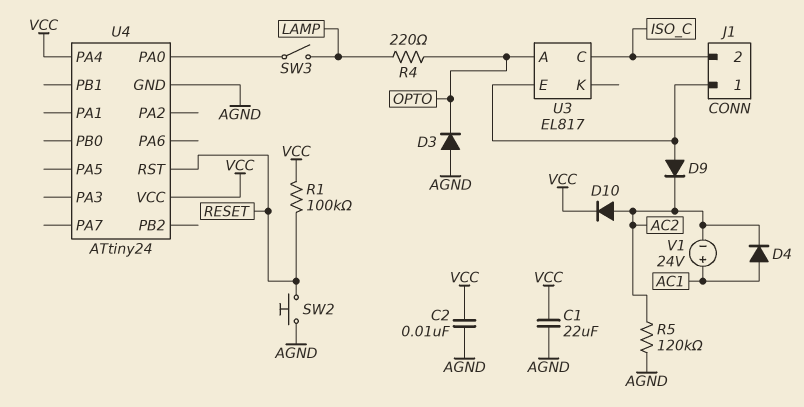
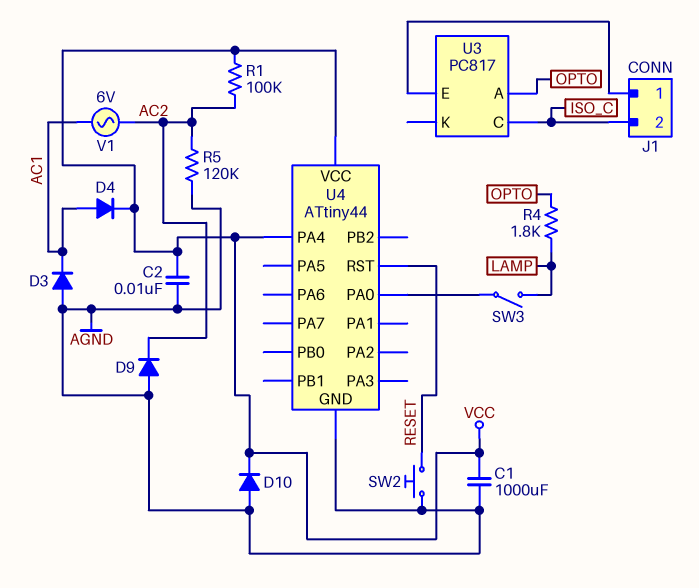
C1: 22uF (AGND, VCC) -> 1000uF (AGND, VCC)
D3: diode (A AGND, K OPTO) -> diode (A AGND, K AC1)
D4: diode (A AC1, K AC2) -> diode (A AC1, K VCC)
D9: diode (A J1/1, K AC2) -> diode (A AGND, K AC2)
D10: diode (A AC2, K VCC) -> diode (A AGND, K VCC)
R1: 100k (RESET, VCC) -> 100k (AC2, VCC)
R4: 220 (LAMP, OPTO) -> 1.8k (LAMP, OPTO)
U3: EL817 -> PC817
U4: ATtiny24 -> ATtiny44
V1: 24V (plus AC1, minus AC2) -> AC 6V (AC1, AC2)

